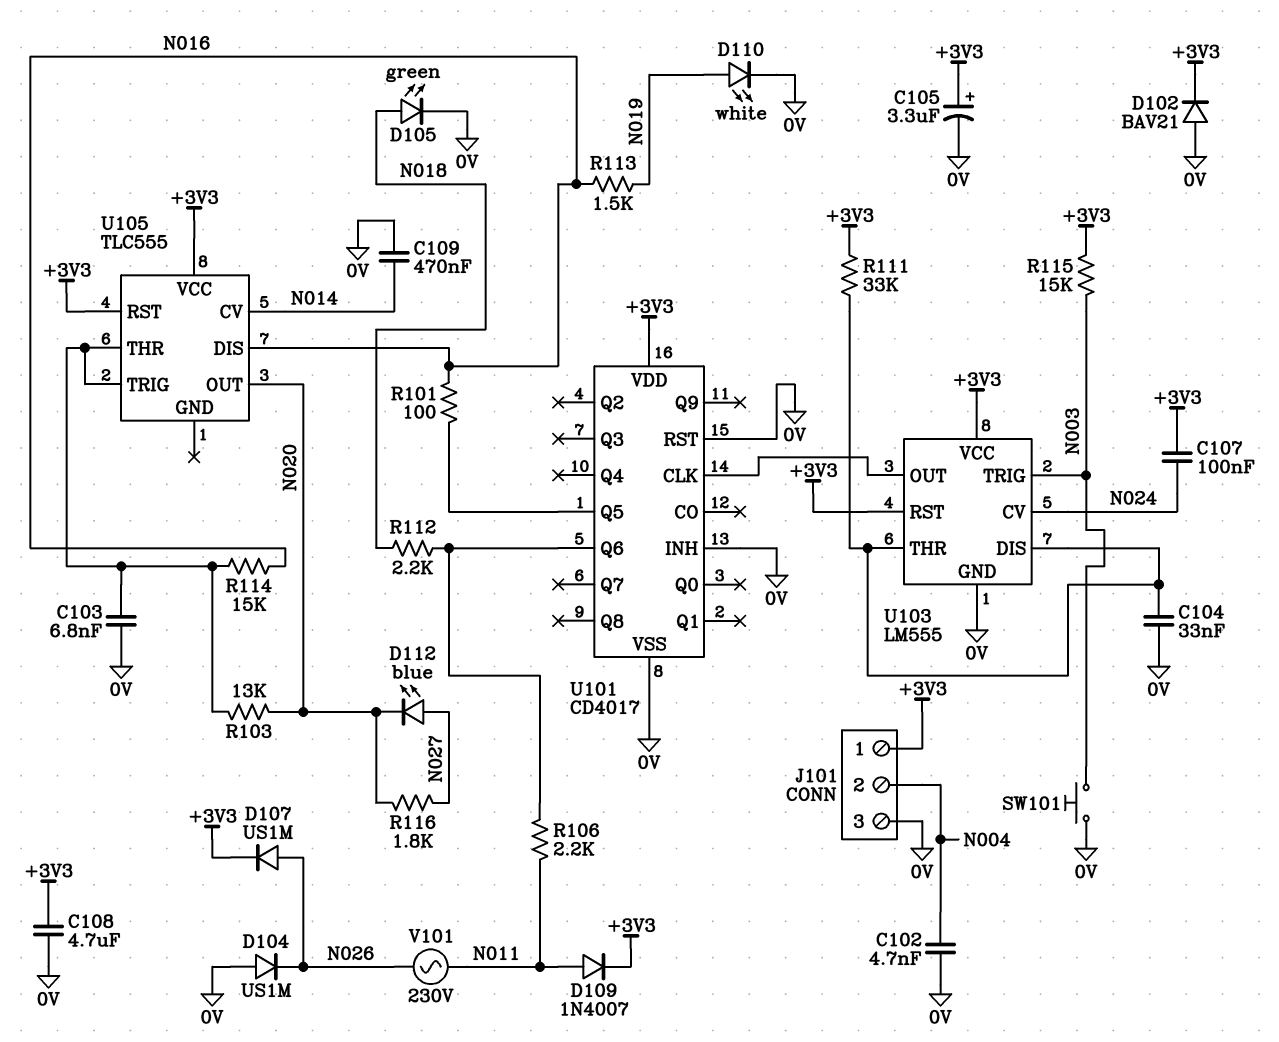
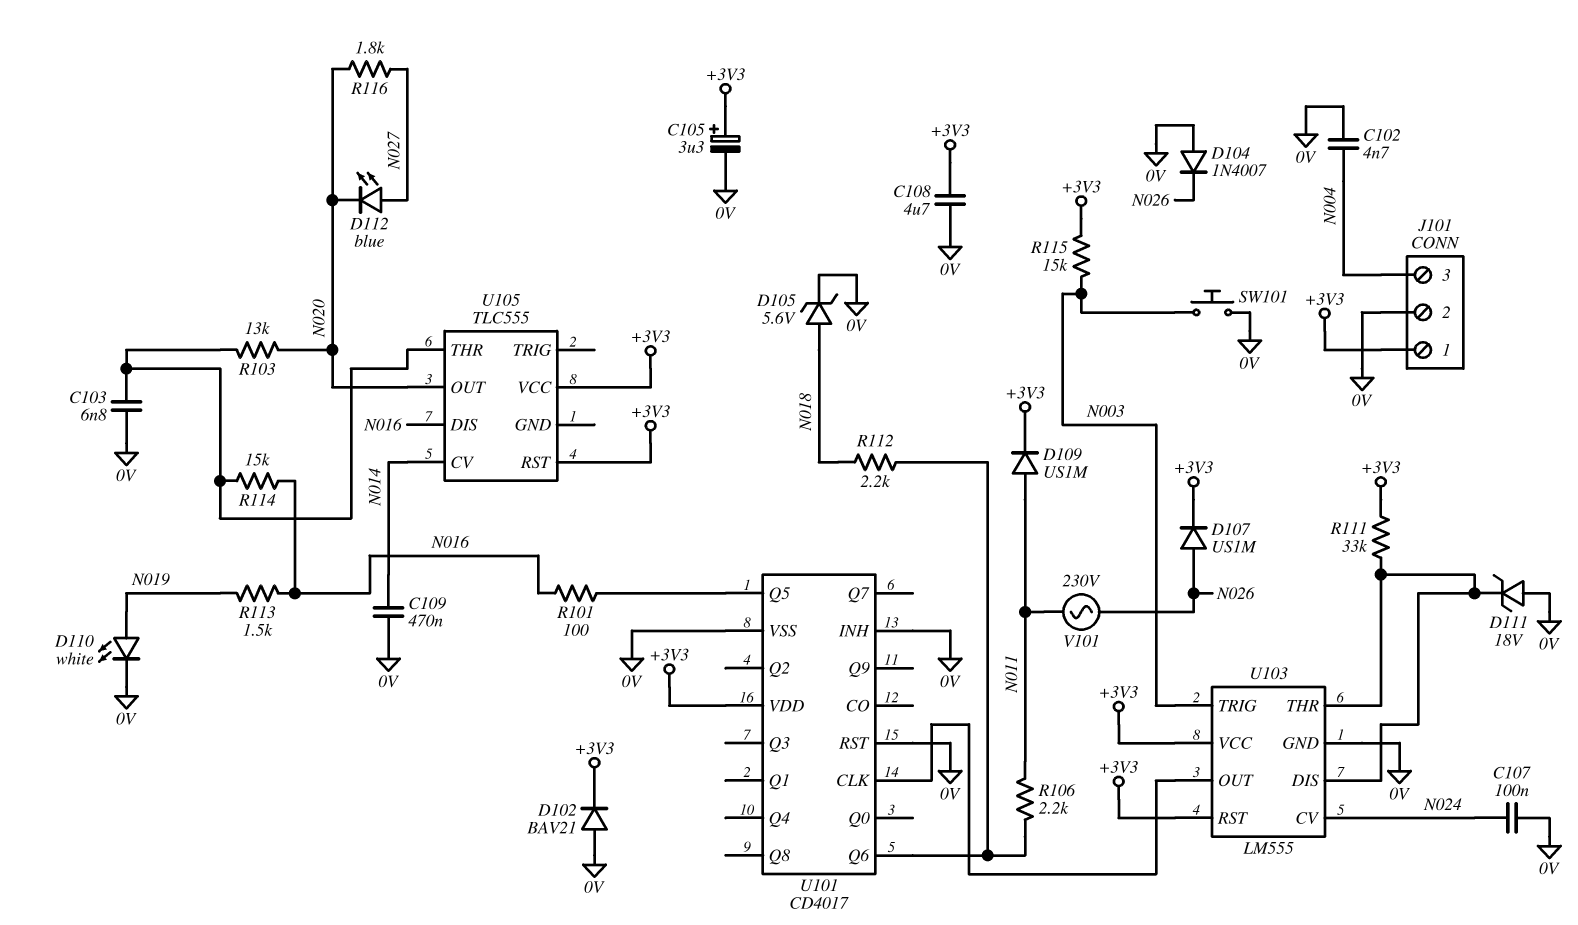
C104: 33nF (0V, U103/DIS) -> none
C107: 100nF (+3V3, N024) -> 100nF (0V, N024)
D104: diode US1M (A 0V, K N026) -> diode 1N4007 (A 0V, K N026)
D105: LED green (A N018, K 0V) -> zener 5.6V (A N018, K 0V)
D109: diode 1N4007 (A N011, K +3V3) -> diode US1M (A N011, K +3V3)
D111: none -> zener 18V (A 0V, K U103/DIS)
J101 pin 2: N004 -> 0V
J101 pin 3: 0V -> N004
U105 pin TRIG: U105/THR -> none

